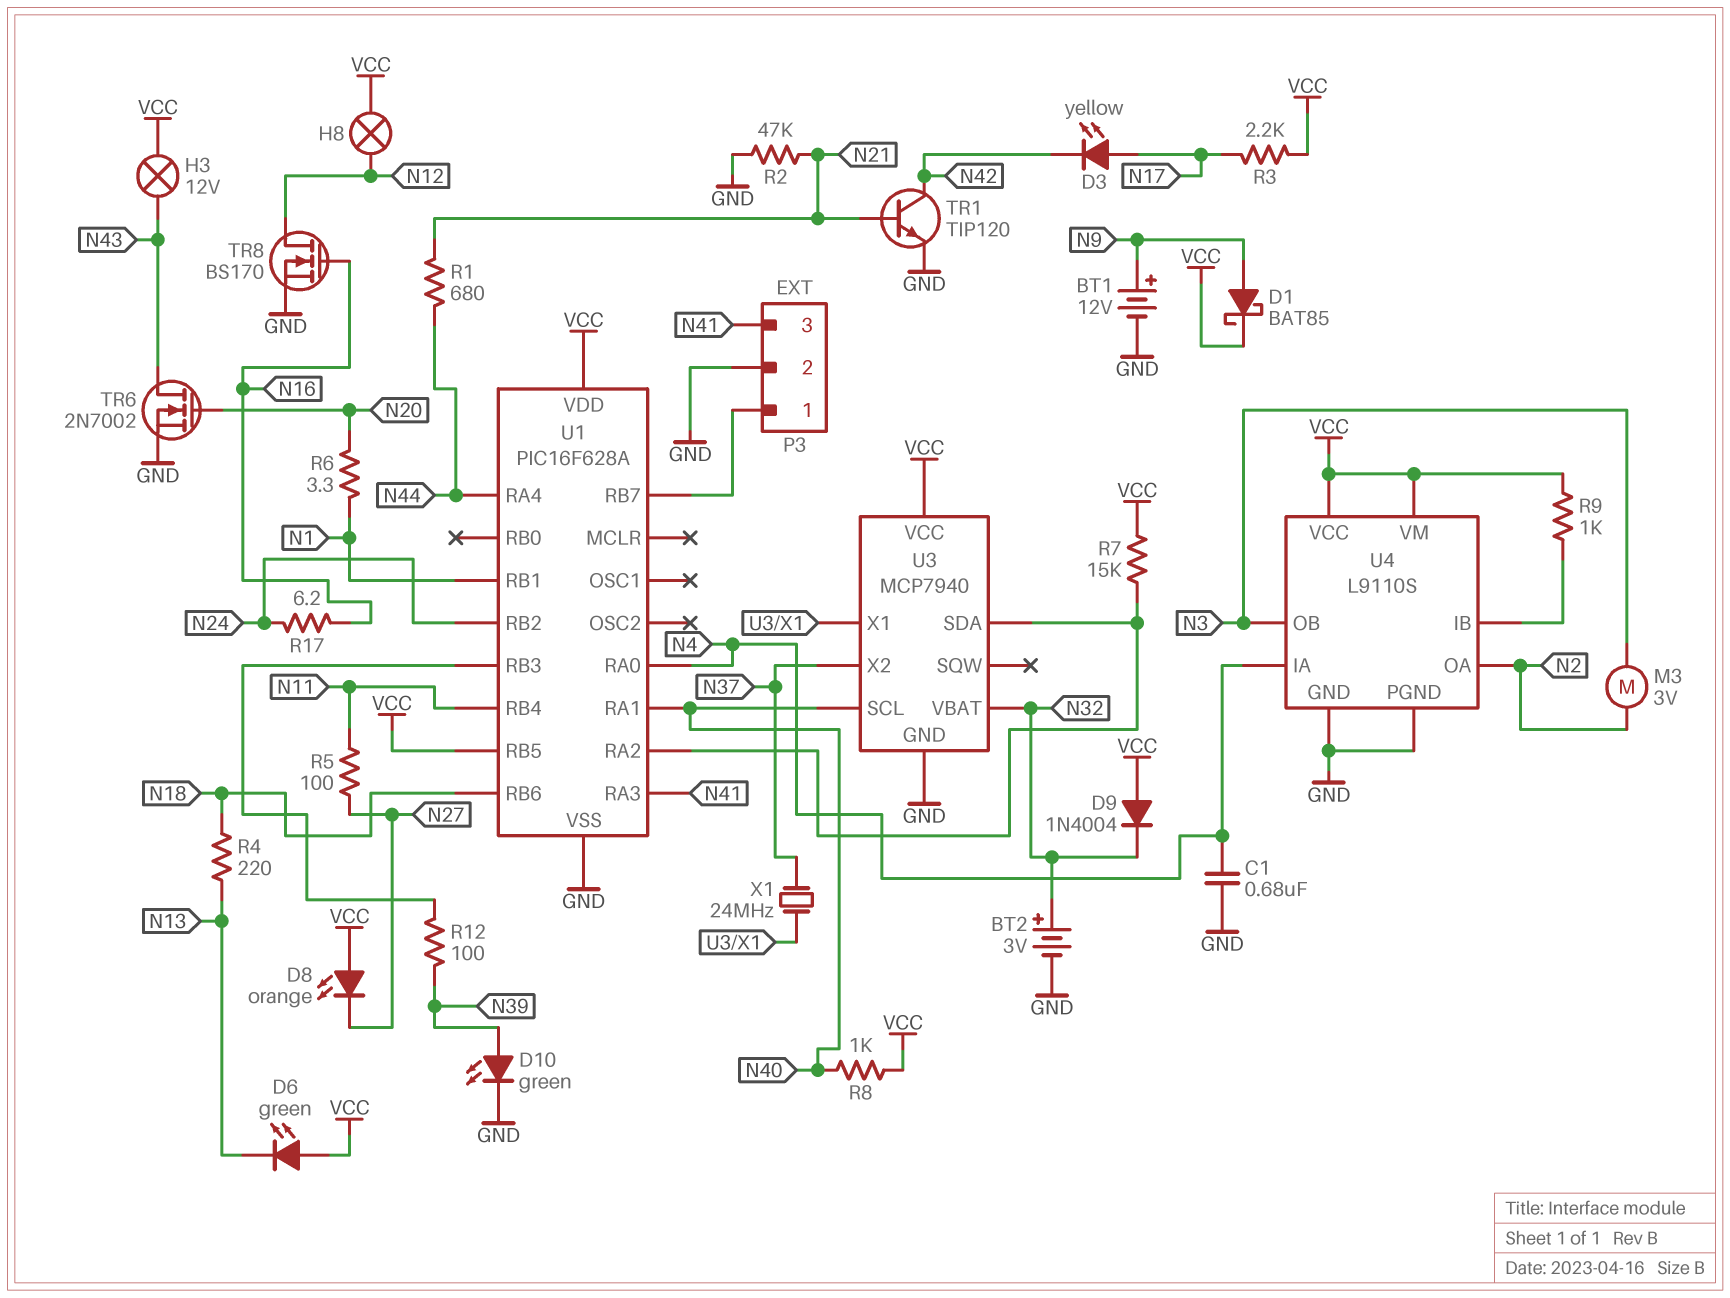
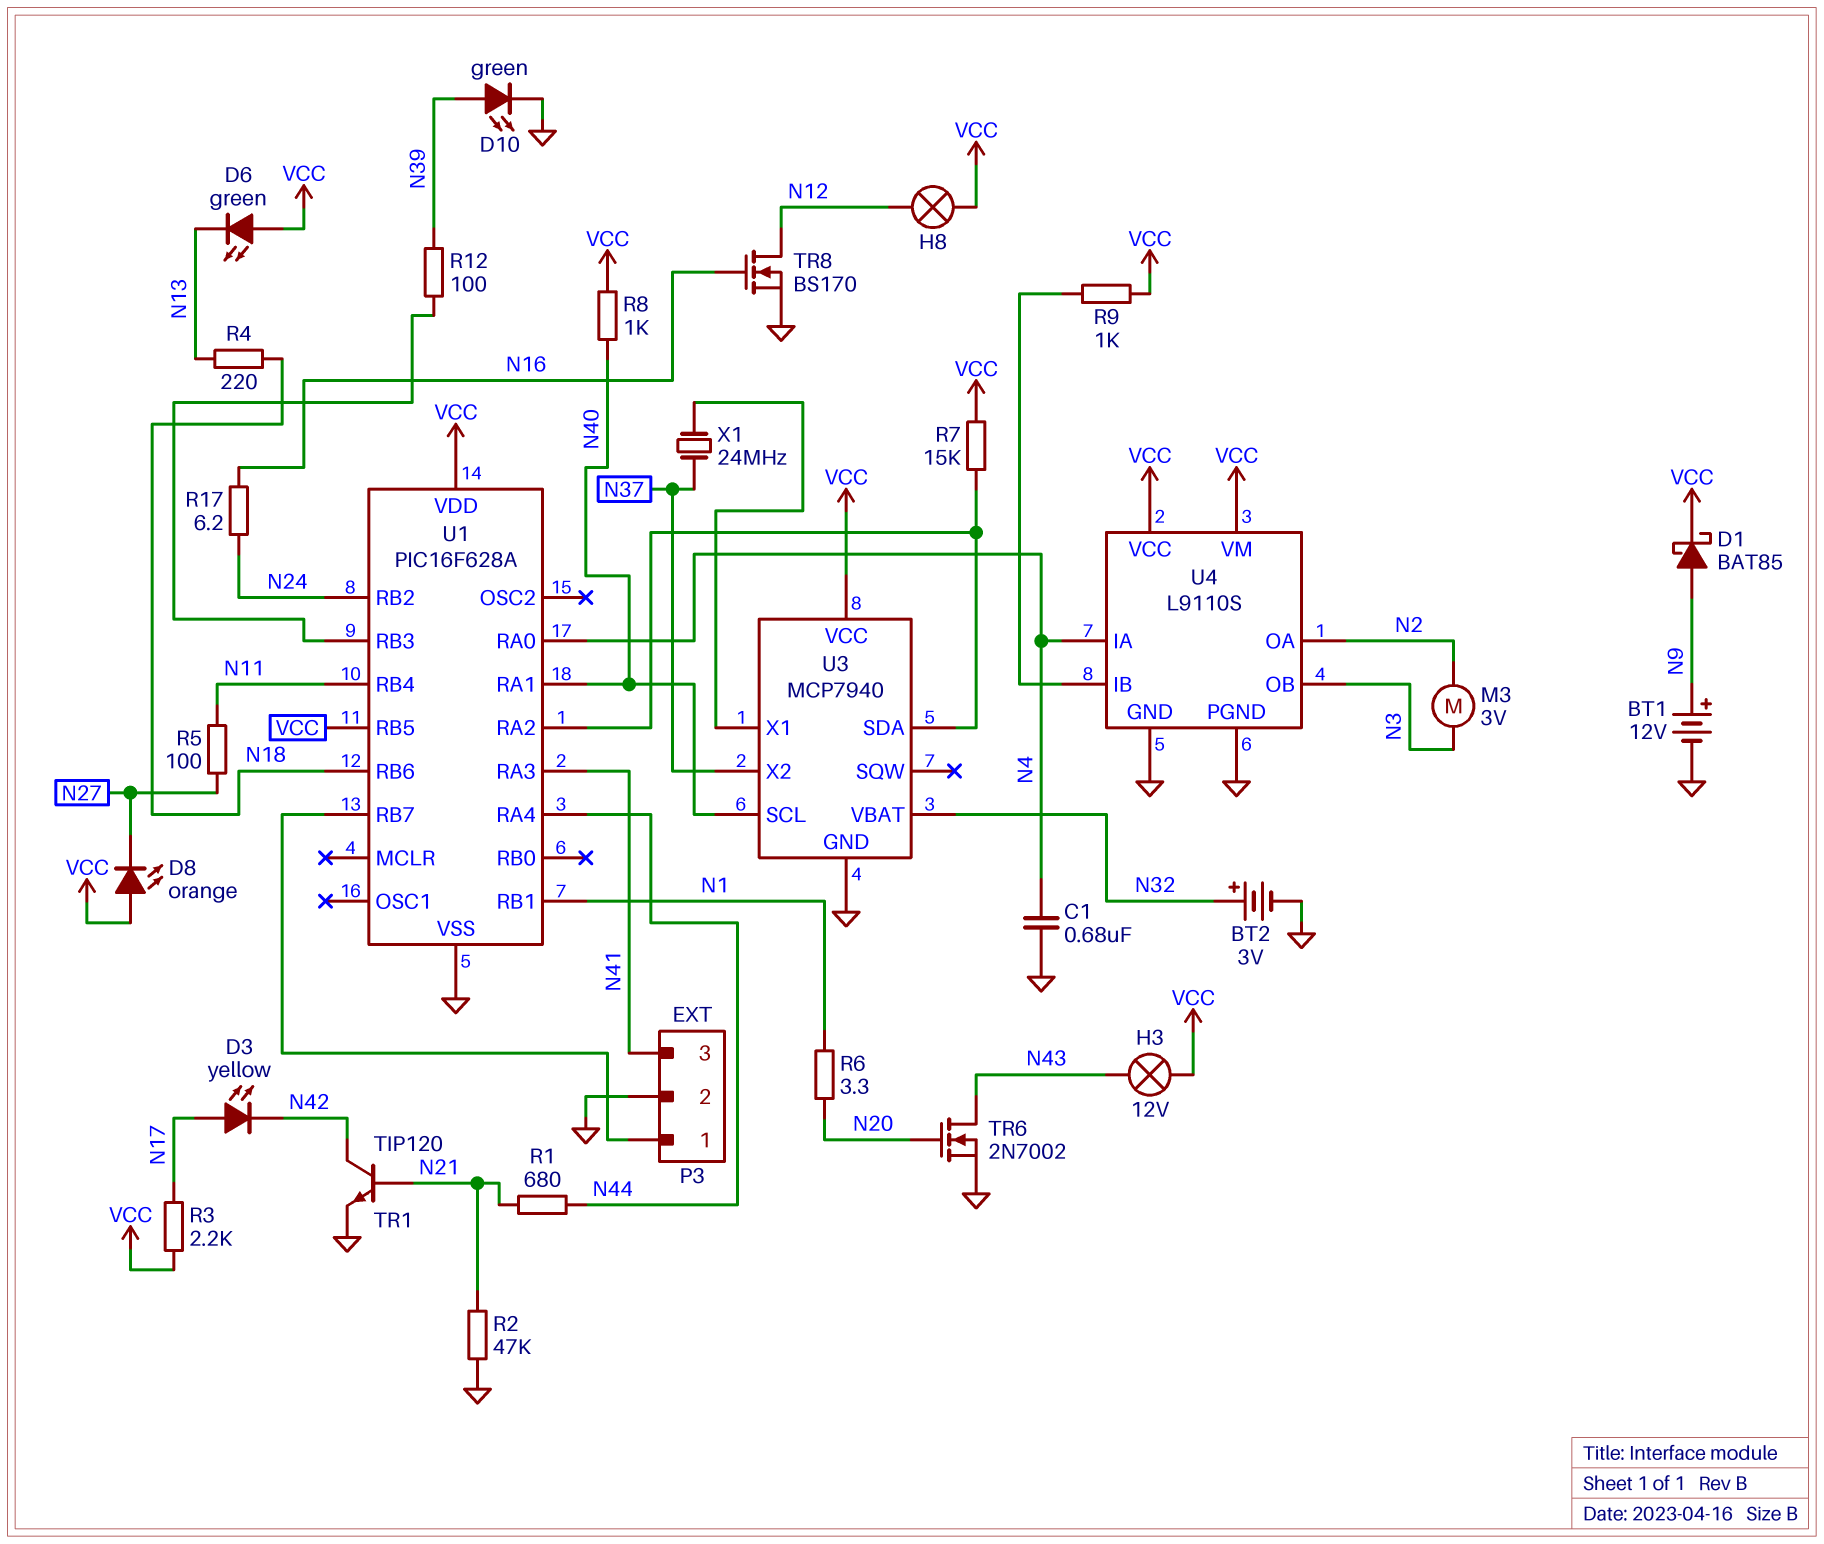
D9: diode 1N4004 (A VCC, K N32) -> none

